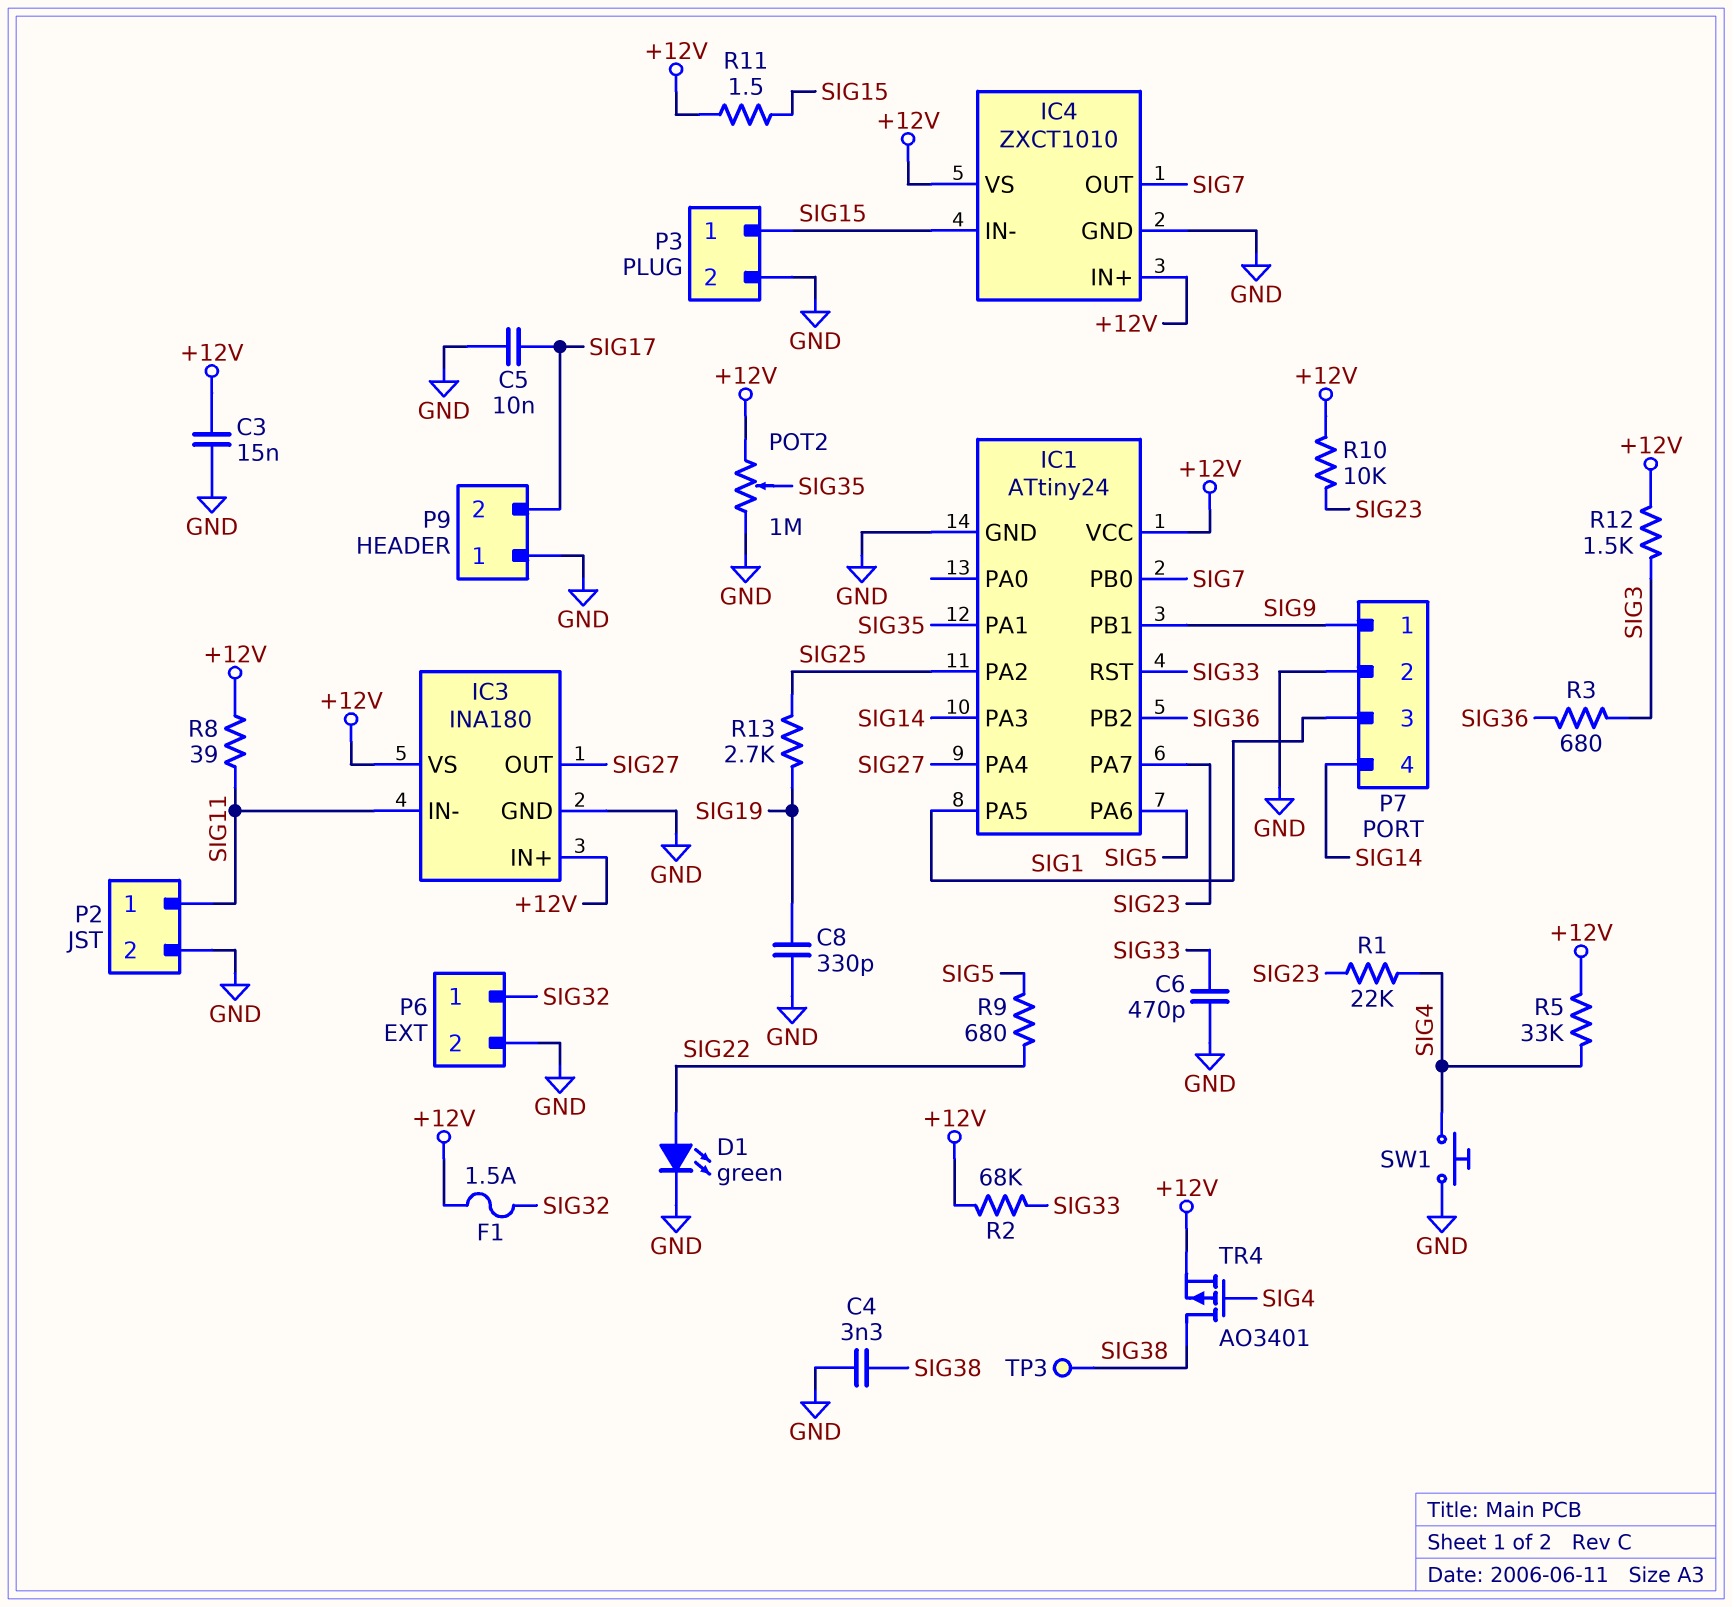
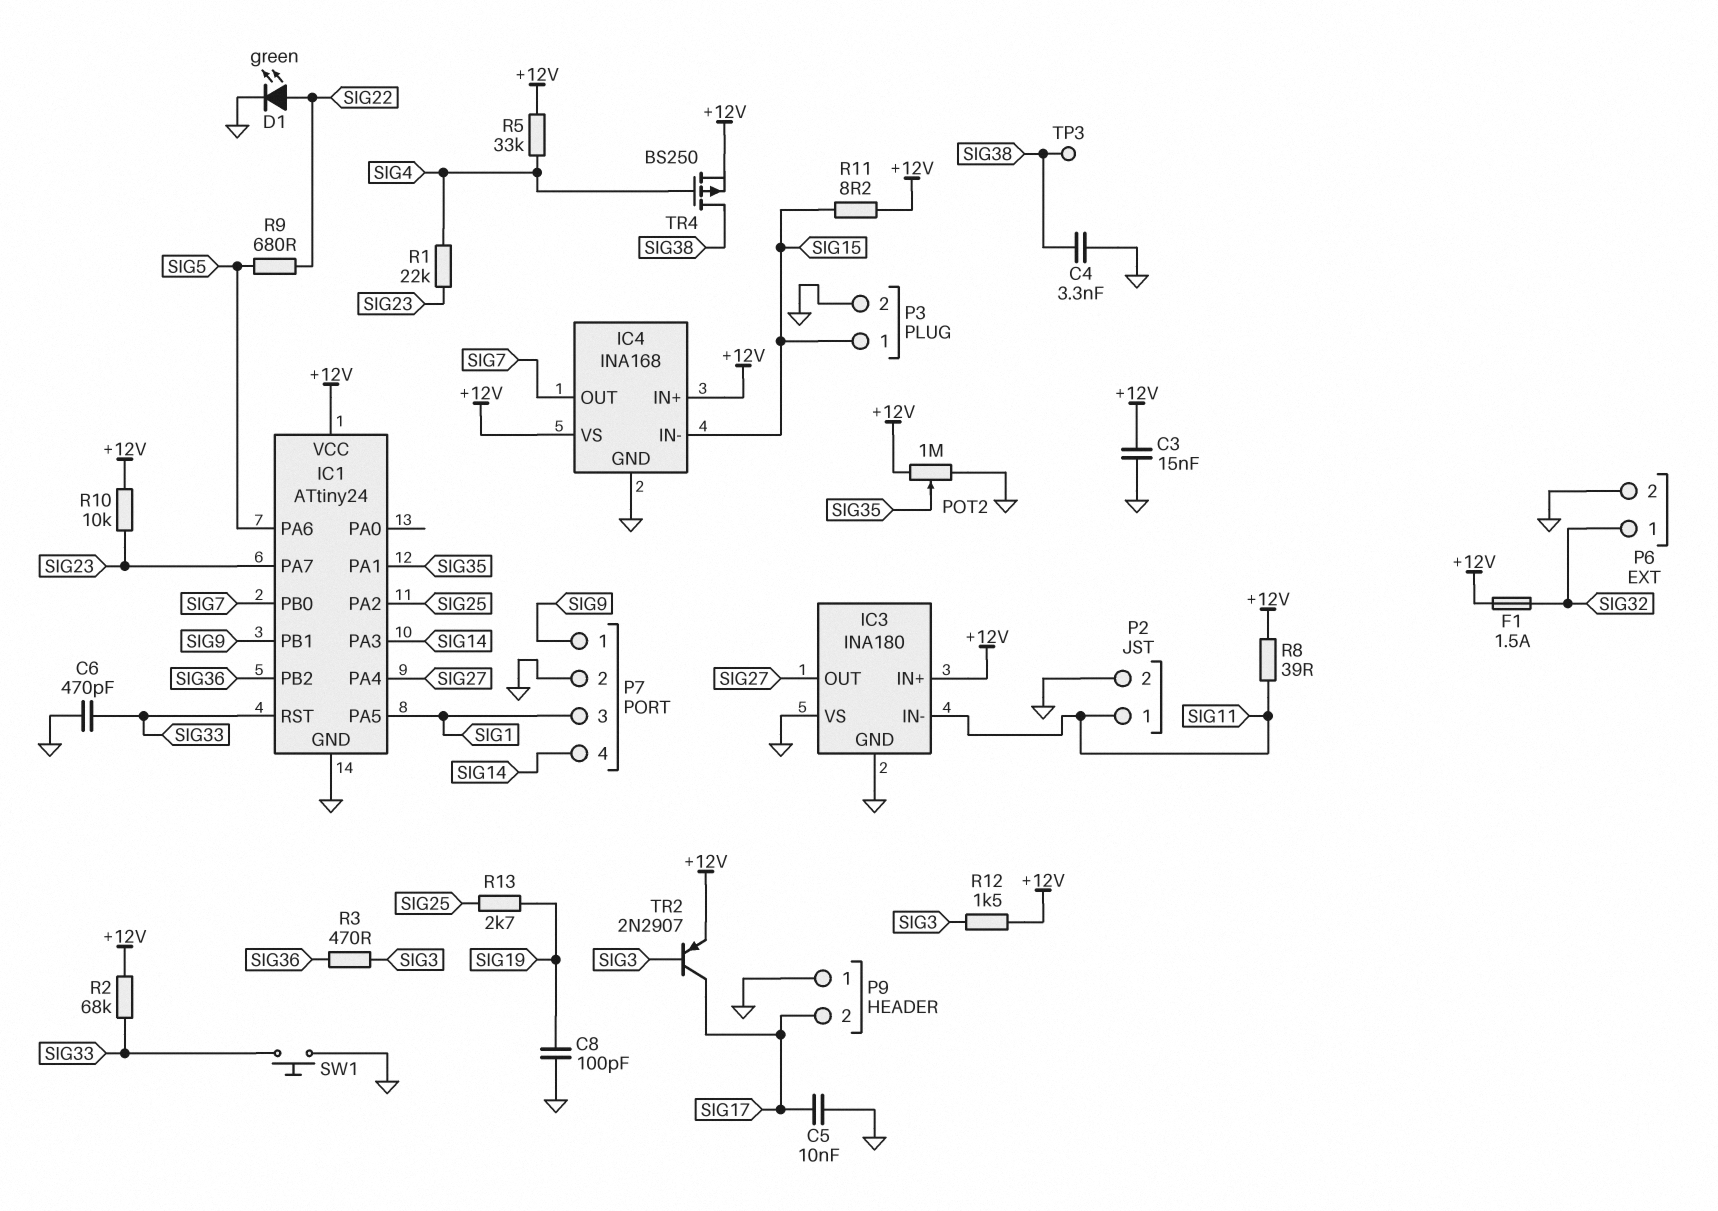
C8: 330pF (GND, SIG19) -> 100pF (GND, SIG19)
IC3 pin VS: +12V -> GND
IC4: ZXCT1010 -> INA168
R3: 680 (SIG3, SIG36) -> 470 (SIG3, SIG36)
R11: 1.5 (+12V, SIG15) -> 8.2 (+12V, SIG15)
SW1: button (GND, SIG4) -> button (GND, SIG33)
TR2: none -> PNP 2N2907 (B SIG3, C SIG17, E +12V)
TR4: PMOS AO3401 (G SIG4, D SIG38, S +12V) -> PMOS BS250 (G SIG4, D SIG38, S +12V)

